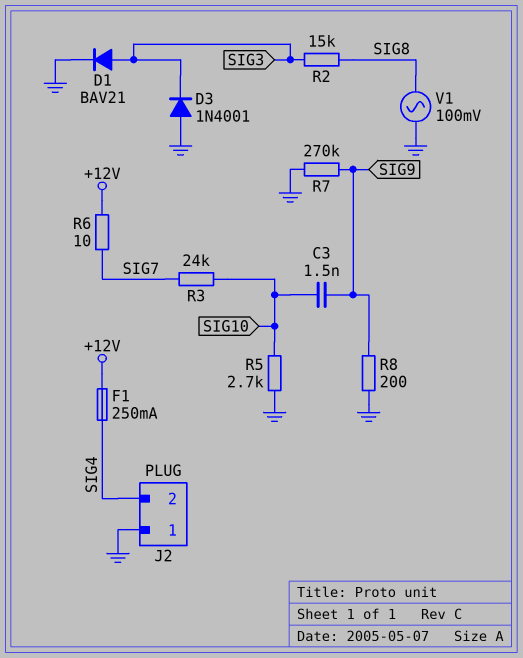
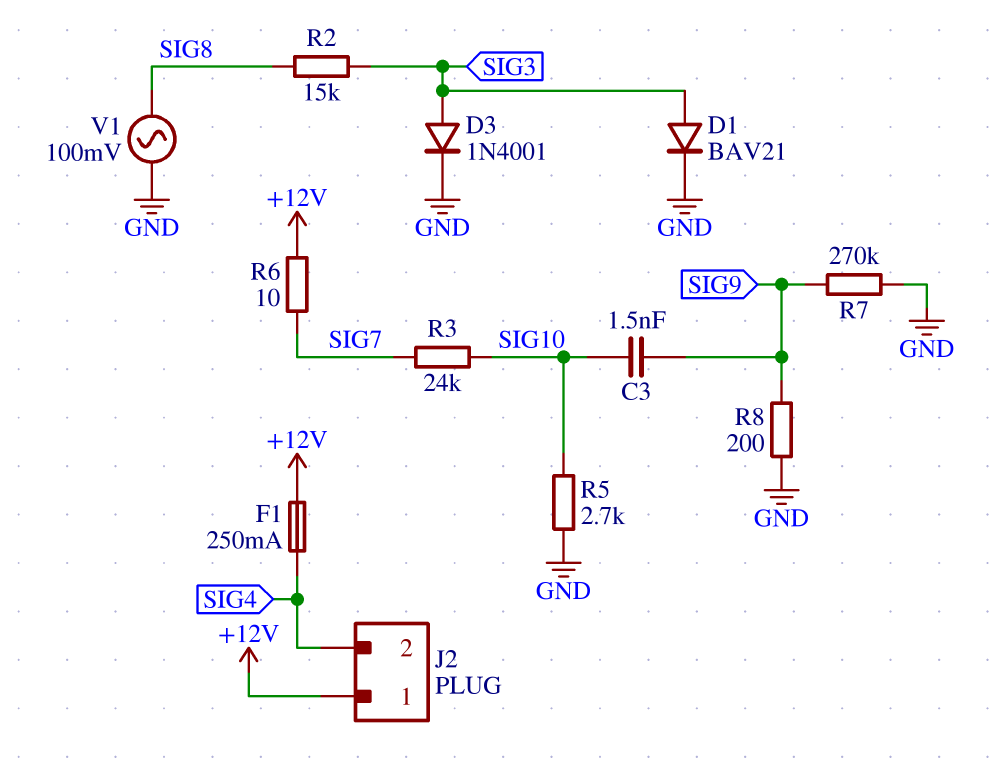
D3: diode 1N4001 (A GND, K SIG3) -> diode 1N4001 (A SIG3, K GND)
J2 pin 1: GND -> +12V

